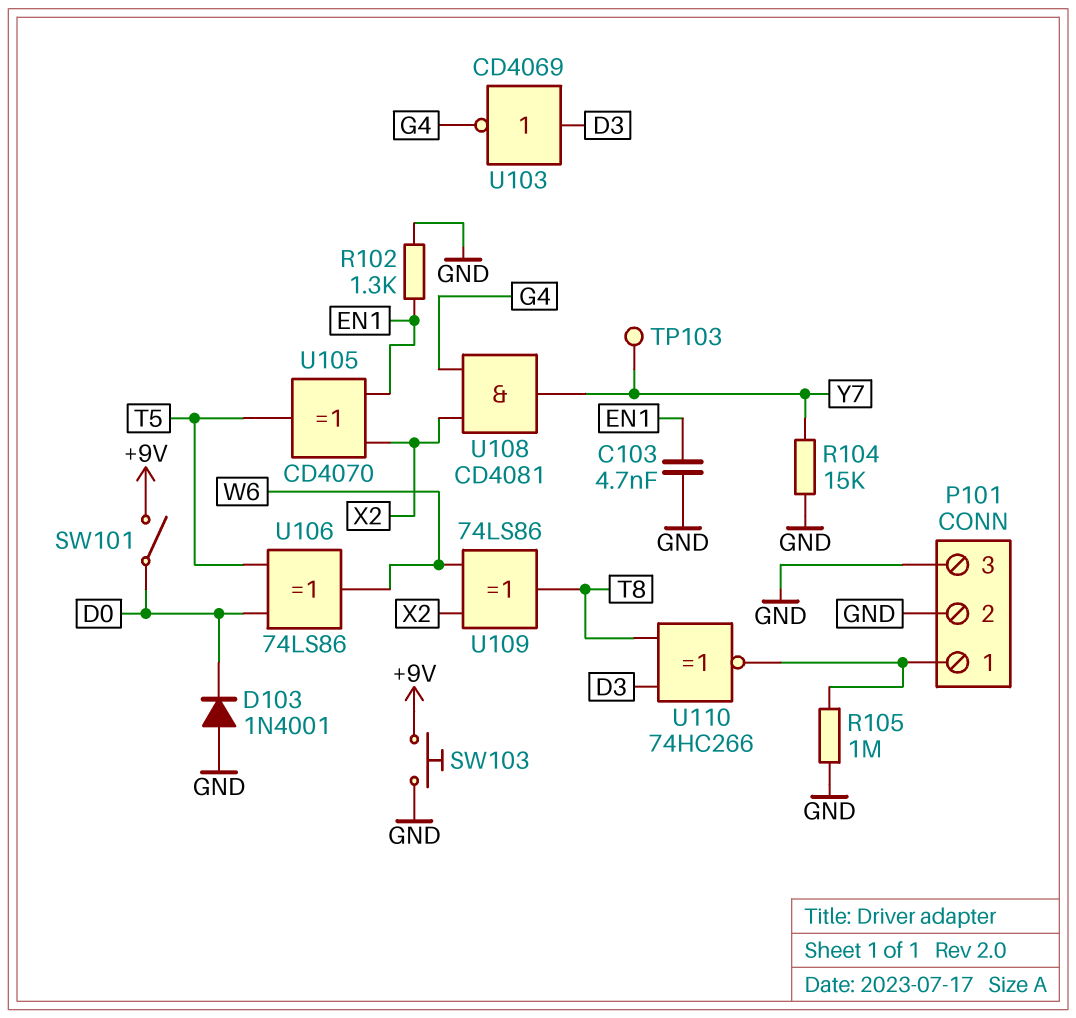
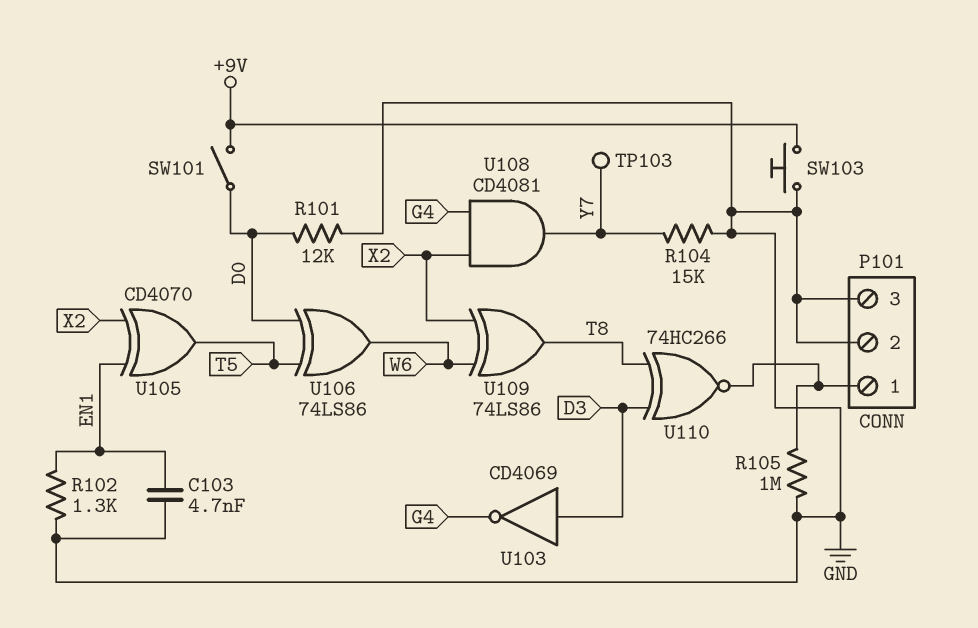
D103: diode 1N4001 (A GND, K D0) -> none
R101: none -> 12k (D0, GND)

